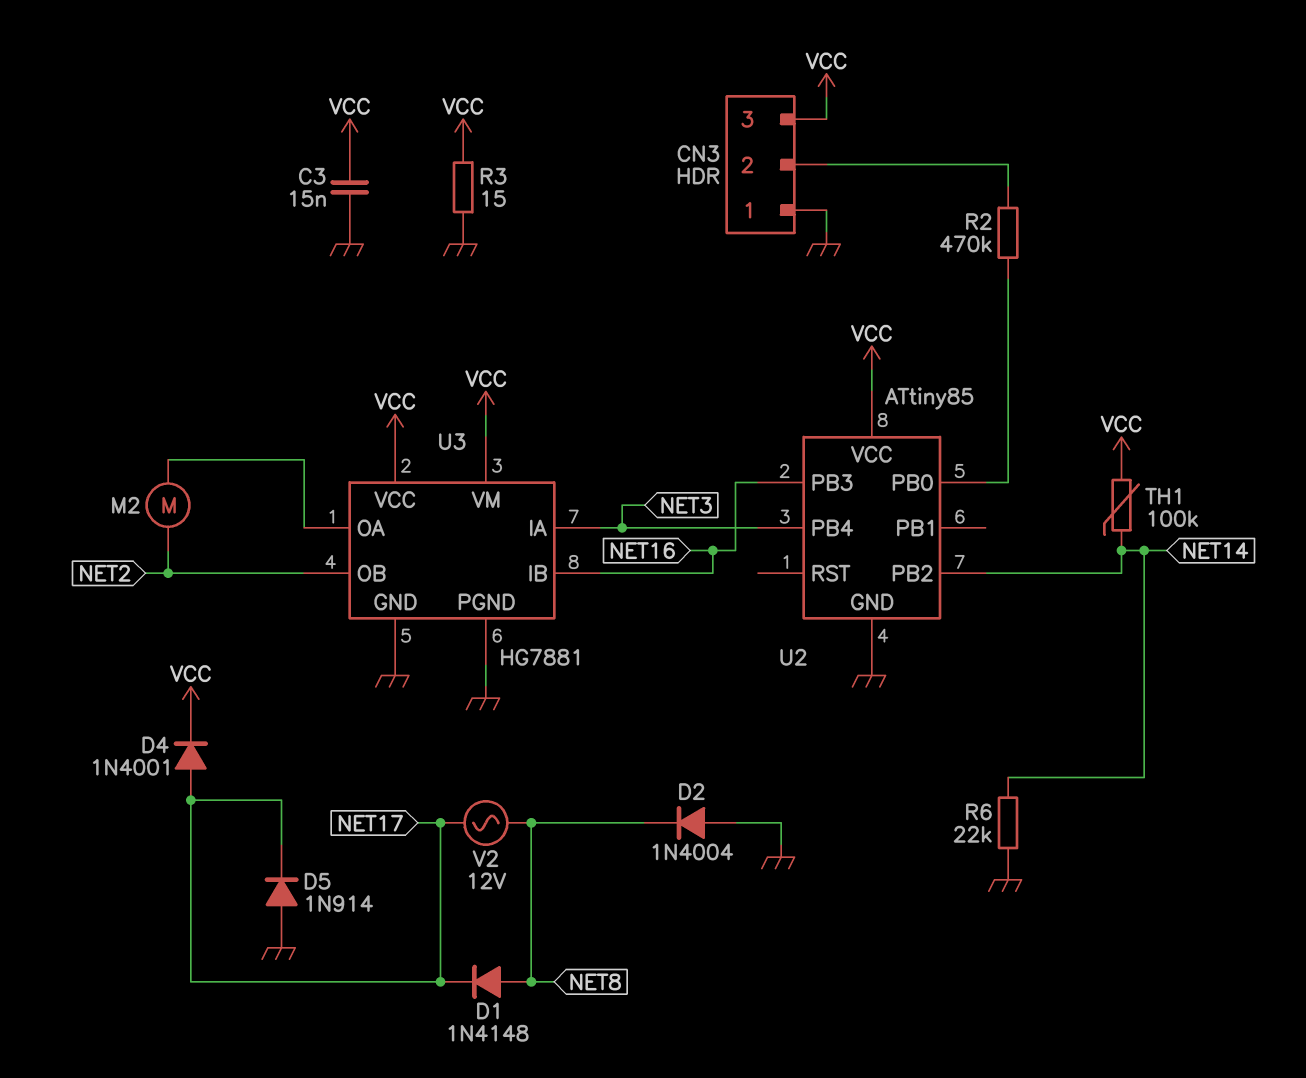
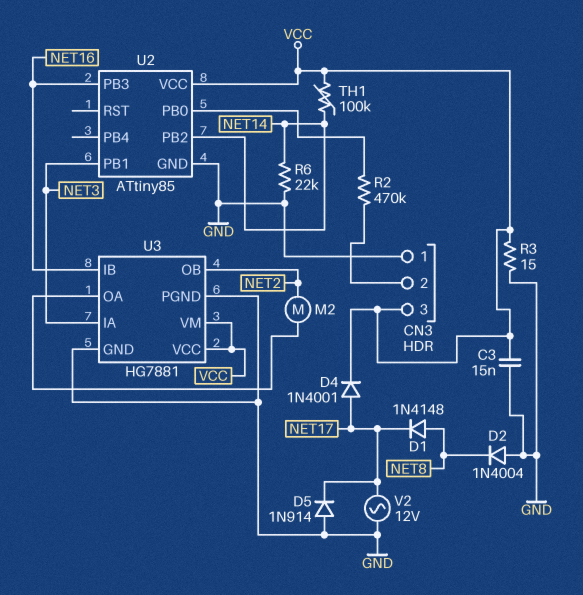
U2 pin PB1: none -> NET3
U2 pin PB4: NET3 -> none
V2: AC 12V (NET8, NET17) -> AC 12V (GND, NET17)

